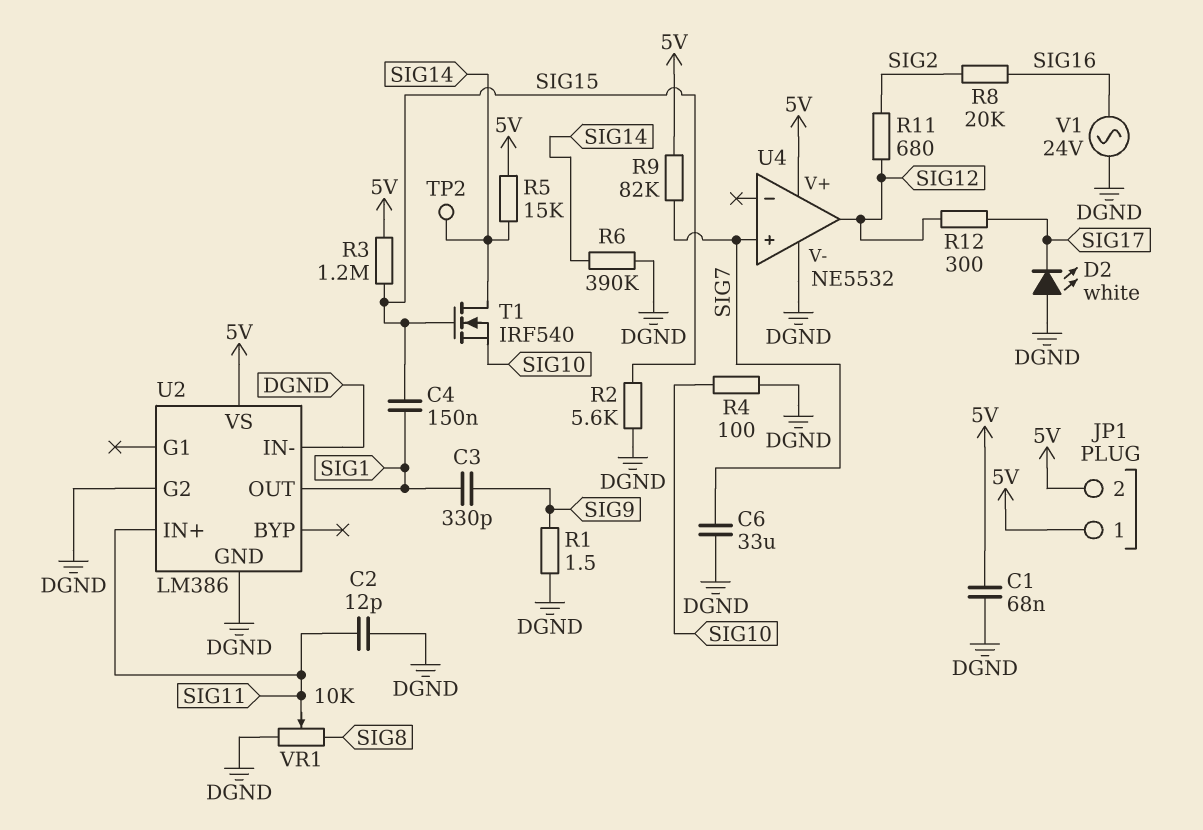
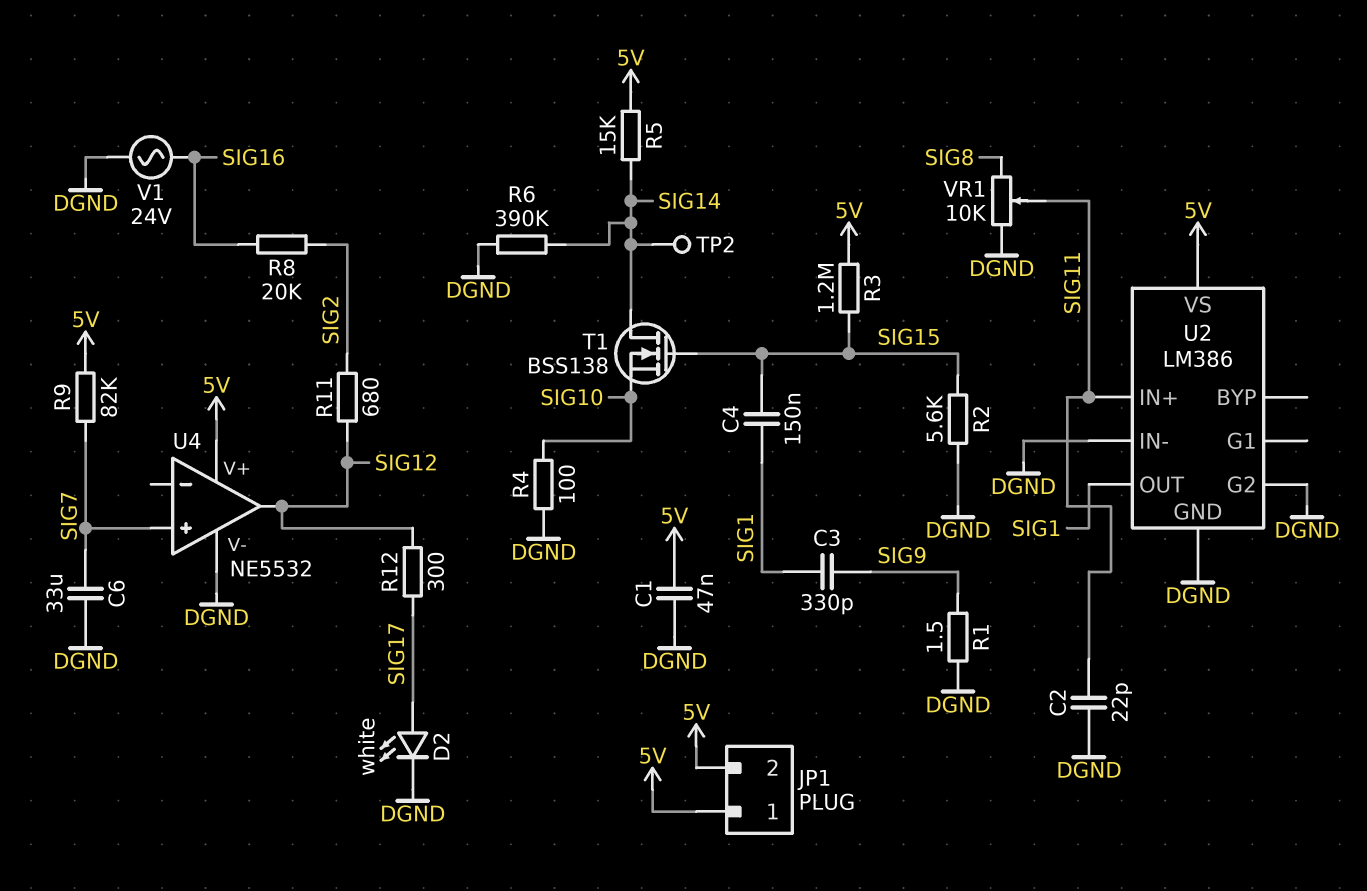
C1: 68nF (5V, DGND) -> 47nF (5V, DGND)
C2: 12pF (DGND, SIG11) -> 22pF (DGND, SIG11)
D2: LED white (A DGND, K SIG17) -> LED white (A SIG17, K DGND)
T1: NMOS IRF540 (G SIG15, D SIG14, S SIG10) -> NMOS BSS138 (G SIG15, D SIG14, S SIG10)

